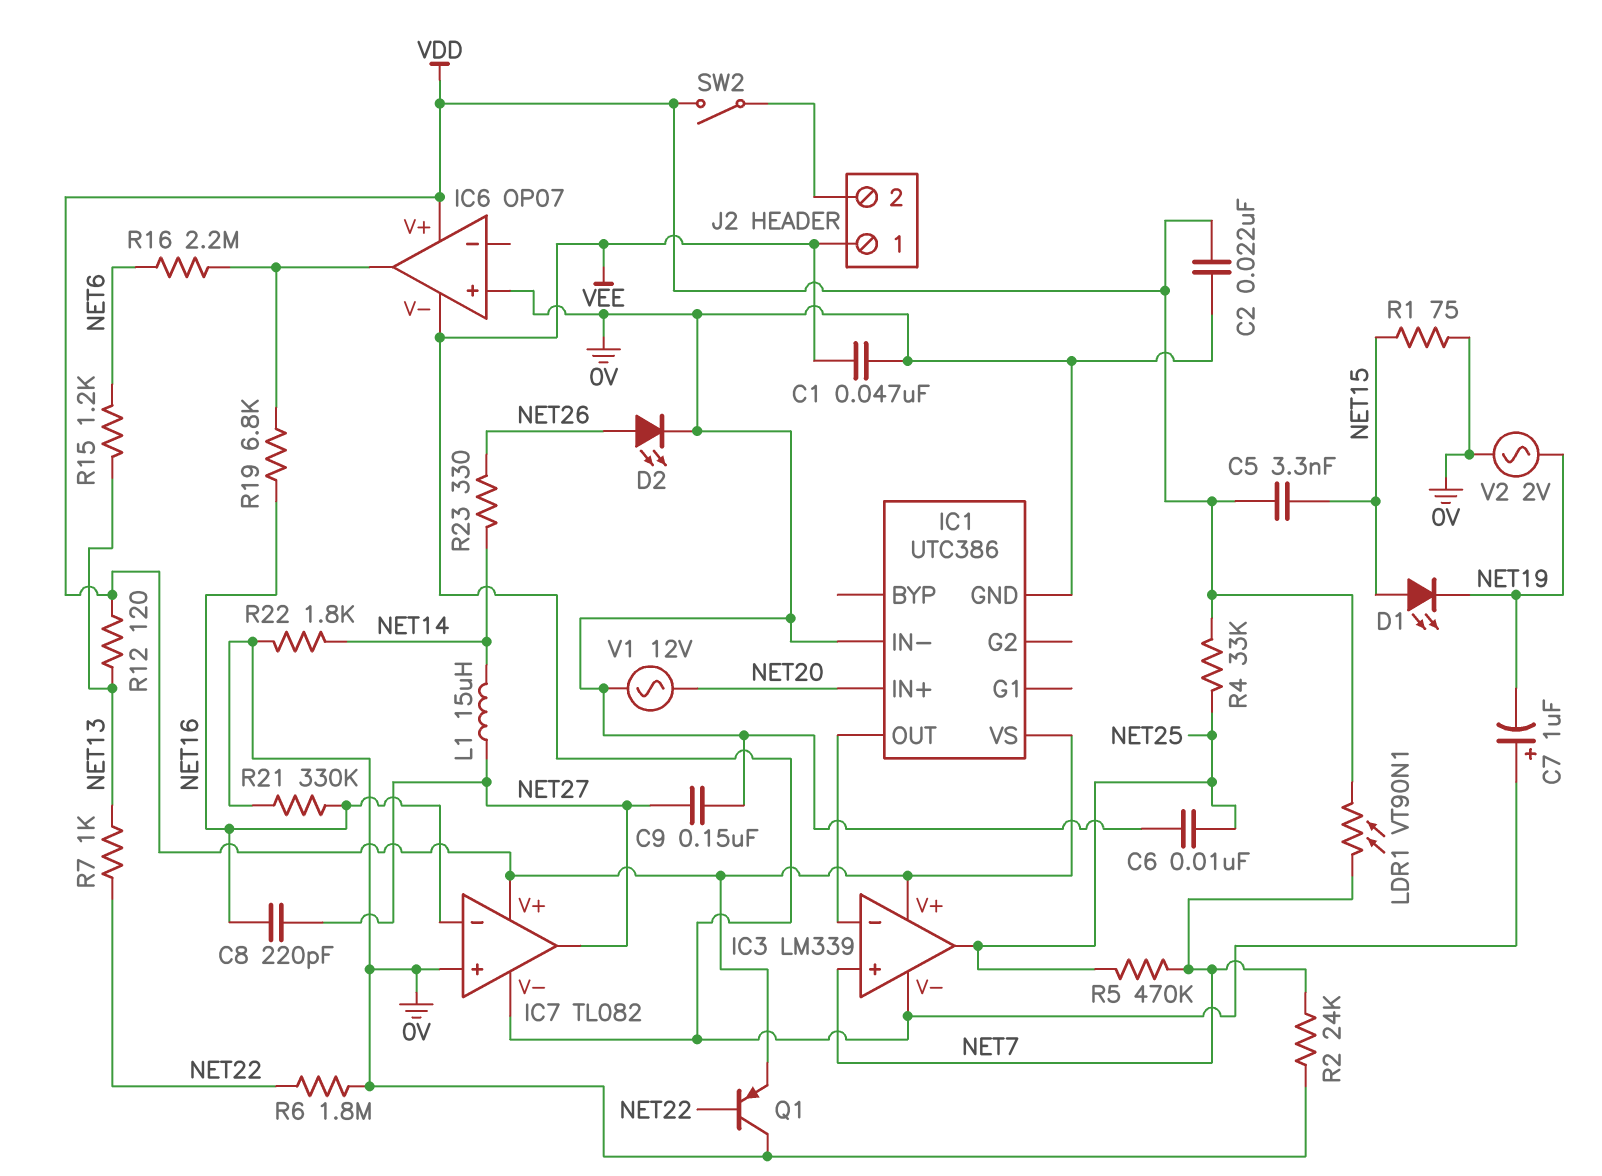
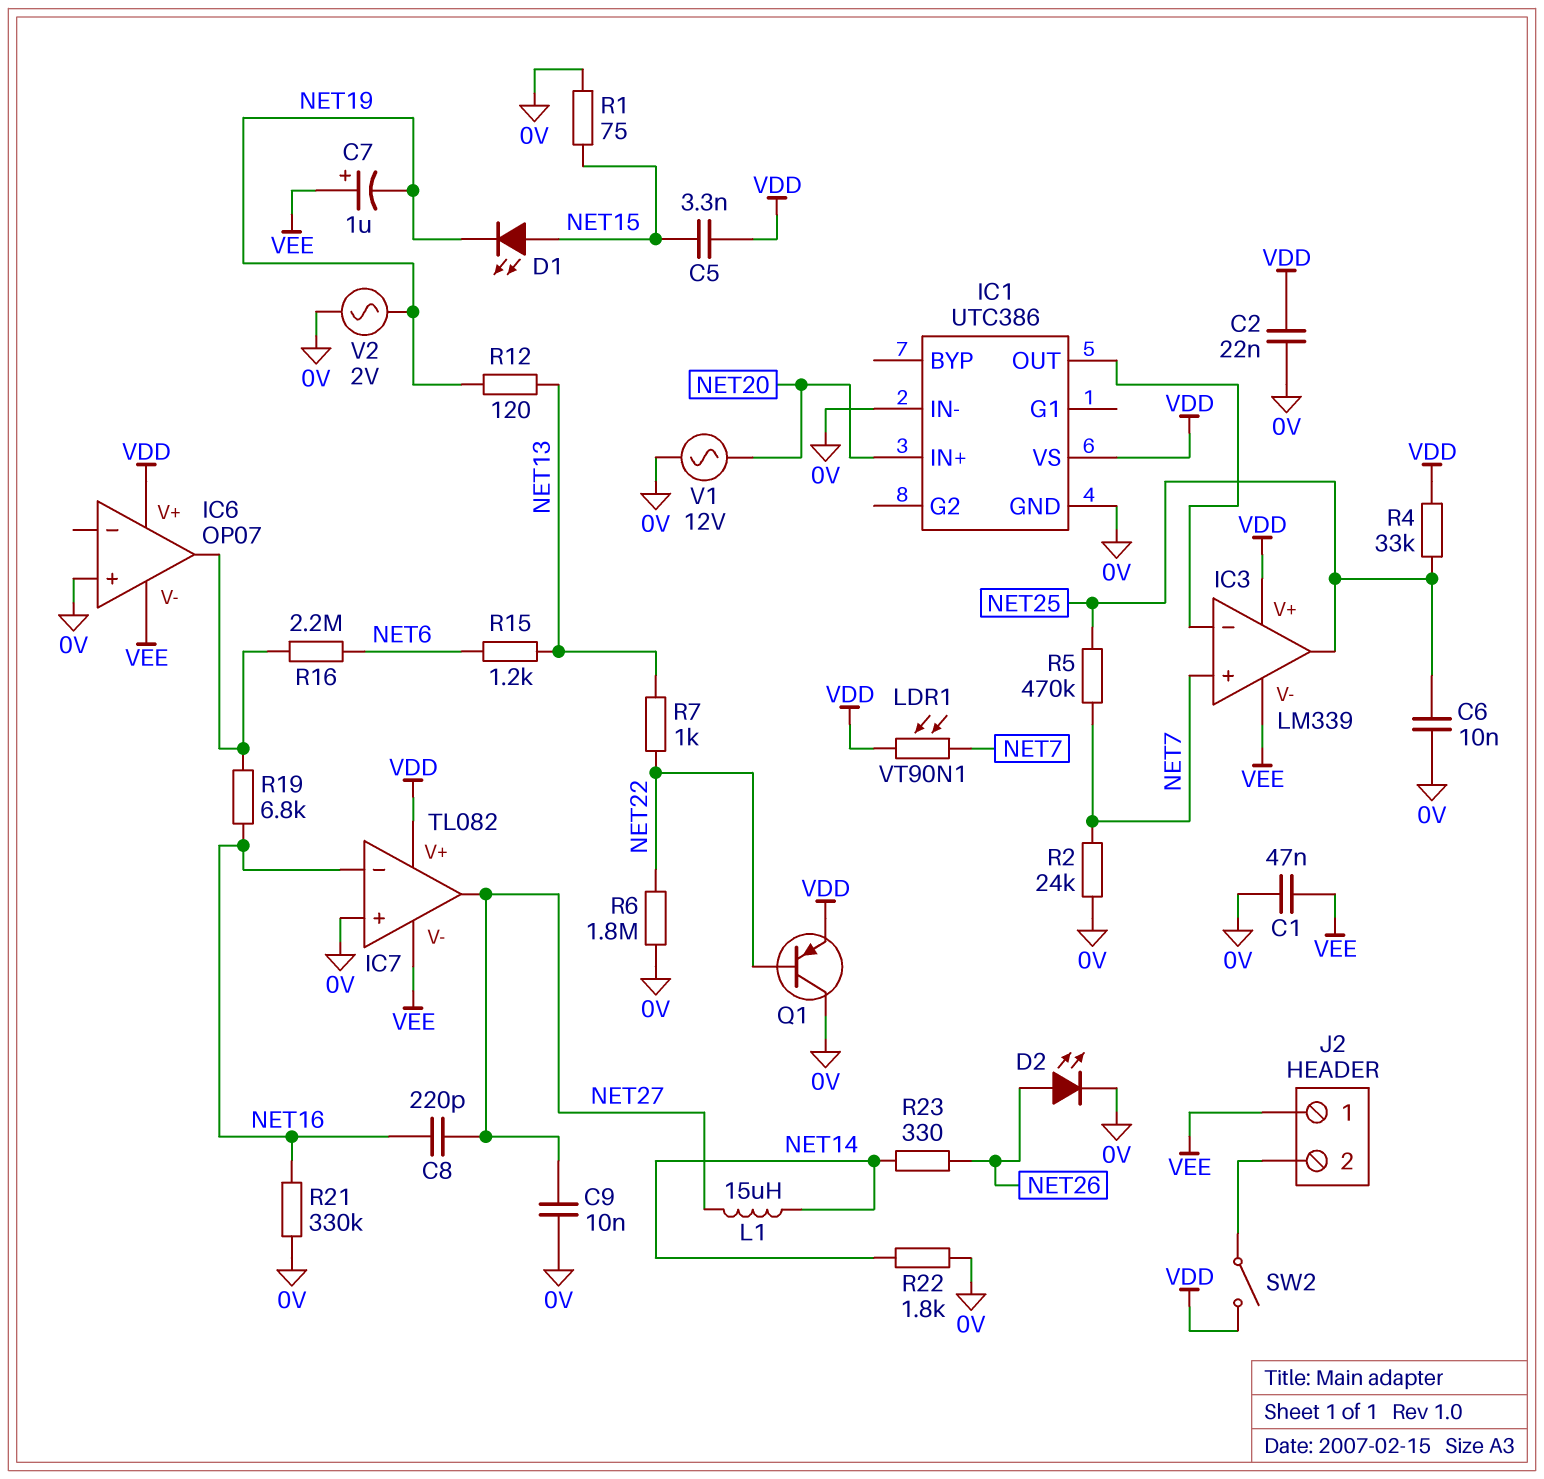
C9: 150nF (0V, NET27) -> 10nF (0V, NET27)
R12: 120 (NET13, VDD) -> 120 (NET13, NET19)

